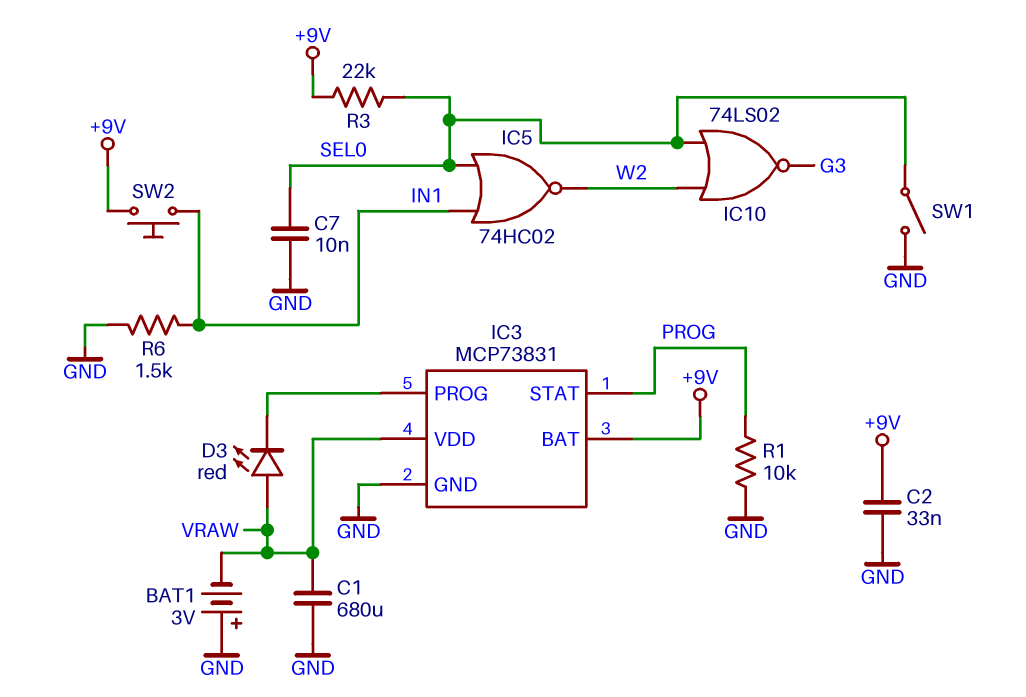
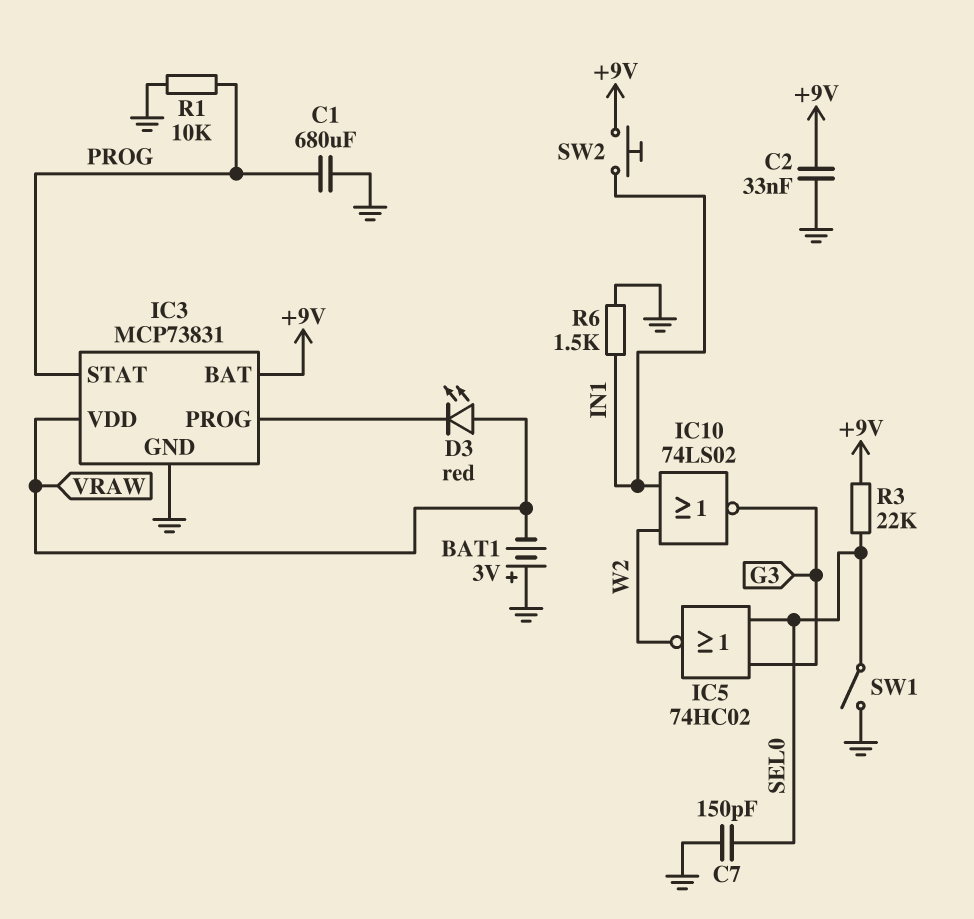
C1: 680uF (GND, VRAW) -> 680uF (GND, PROG)
C7: 10nF (GND, SEL0) -> 150pF (GND, SEL0)
IC5: NOR 74HC02 (in IN1, in SEL0, out W2) -> NOR 74HC02 (in G3, in SEL0, out W2)
IC10: NOR 74LS02 (in SEL0, in W2, out G3) -> NOR 74LS02 (in IN1, in W2, out G3)

